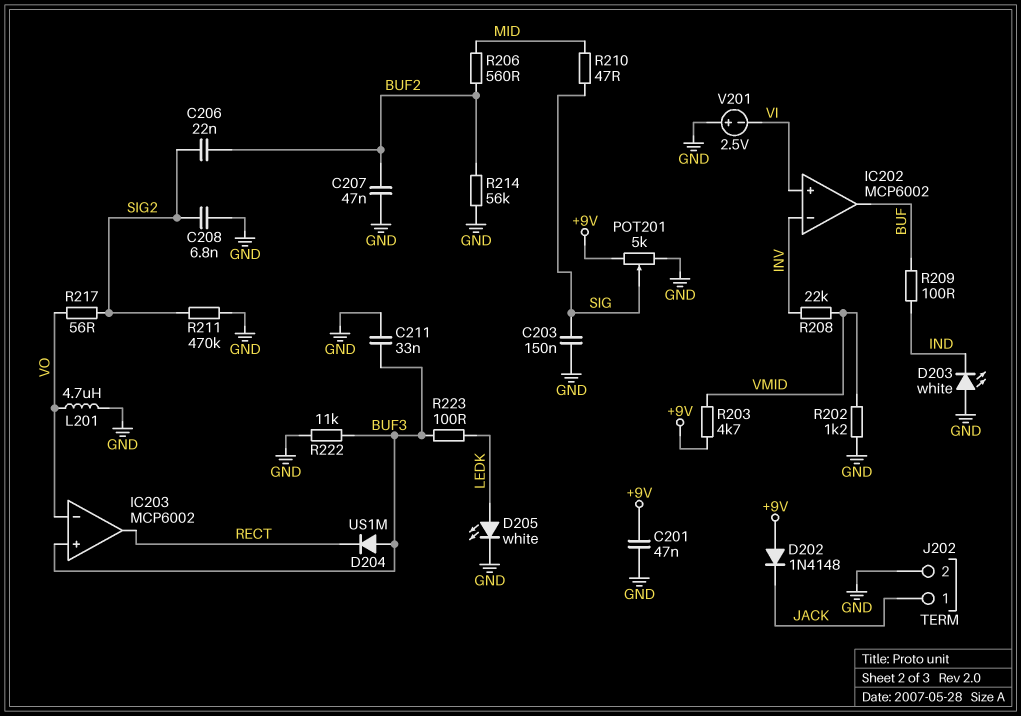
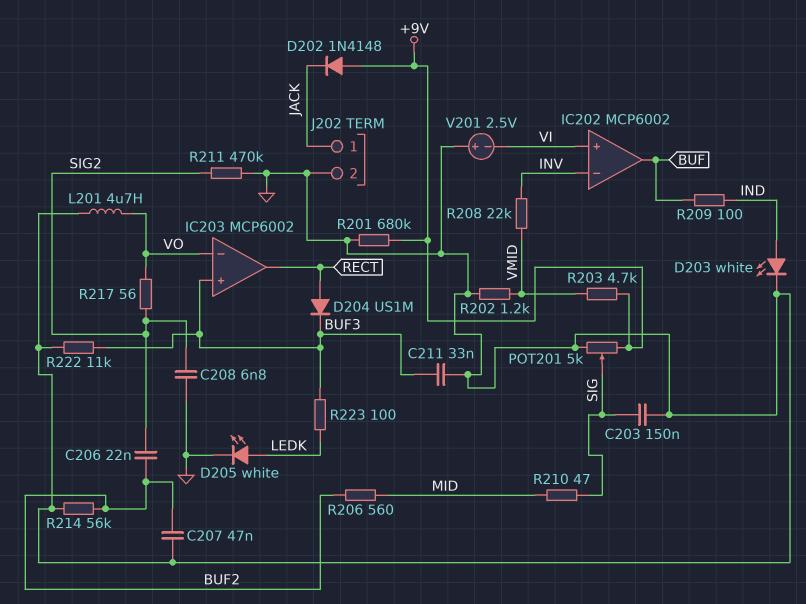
C201: 47nF (+9V, GND) -> none
D203: LED white (A GND, K IND) -> LED white (A IND, K GND)
D204: diode US1M (A BUF3, K RECT) -> diode US1M (A RECT, K BUF3)
R201: none -> 680k (+9V, GND)

